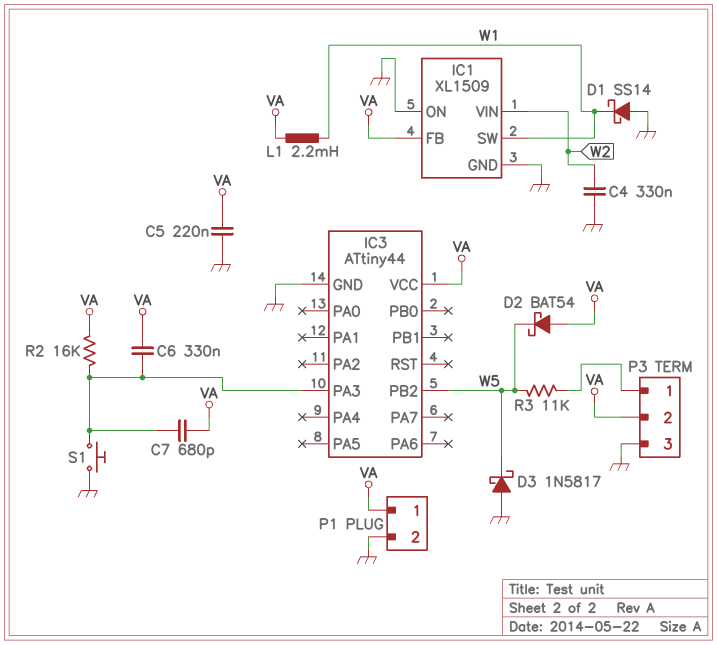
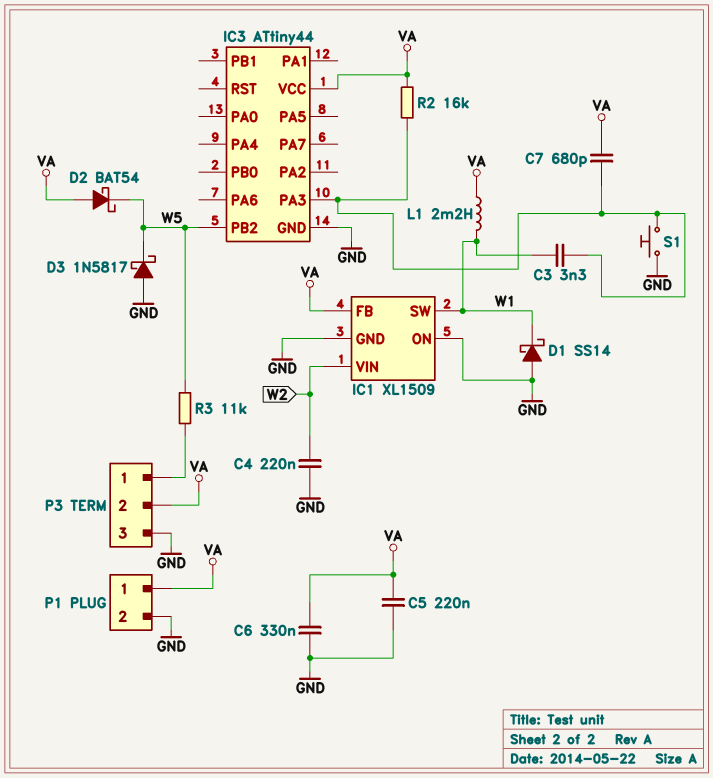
C3: none -> 3.3nF (IC3/PA3, W1)
C4: 330nF (GND, W2) -> 220nF (GND, W2)
C6: 330nF (IC3/PA3, VA) -> 330nF (GND, VA)

